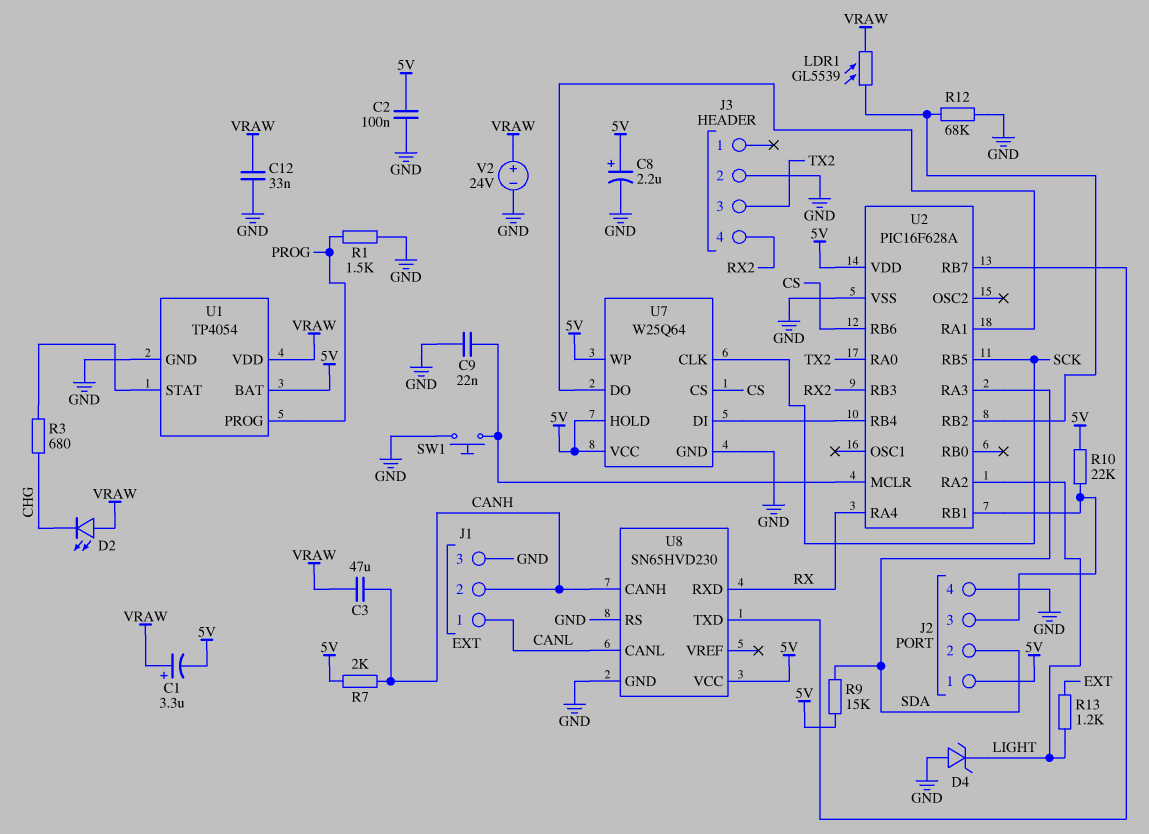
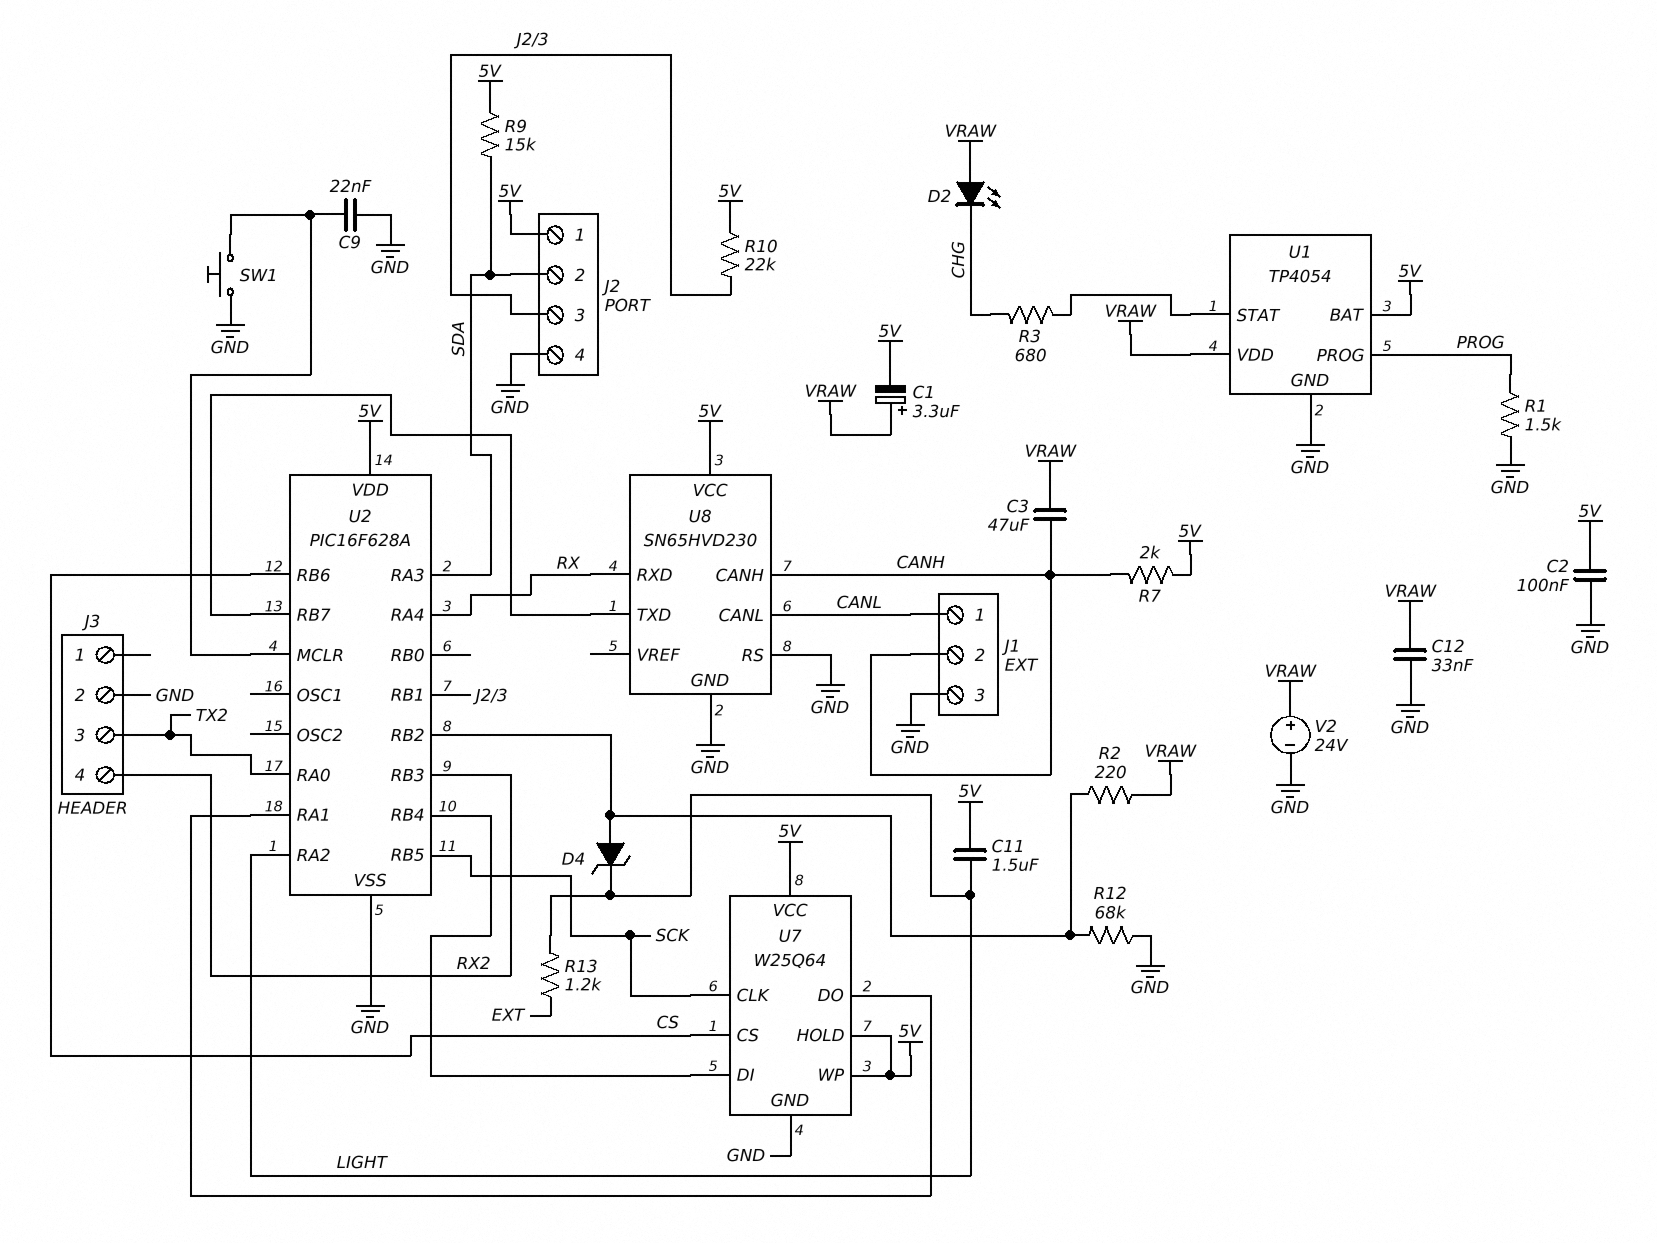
C8: 2.2uF (plus 5V, minus GND) -> none
C11: none -> 1.5uF (5V, LIGHT)
D4: zener (A GND, K LIGHT) -> zener (A U2/RB2, K LIGHT)
LDR1: GL5539 (U2/RB2, VRAW) -> none
R2: none -> 220 (U2/RB2, VRAW)

